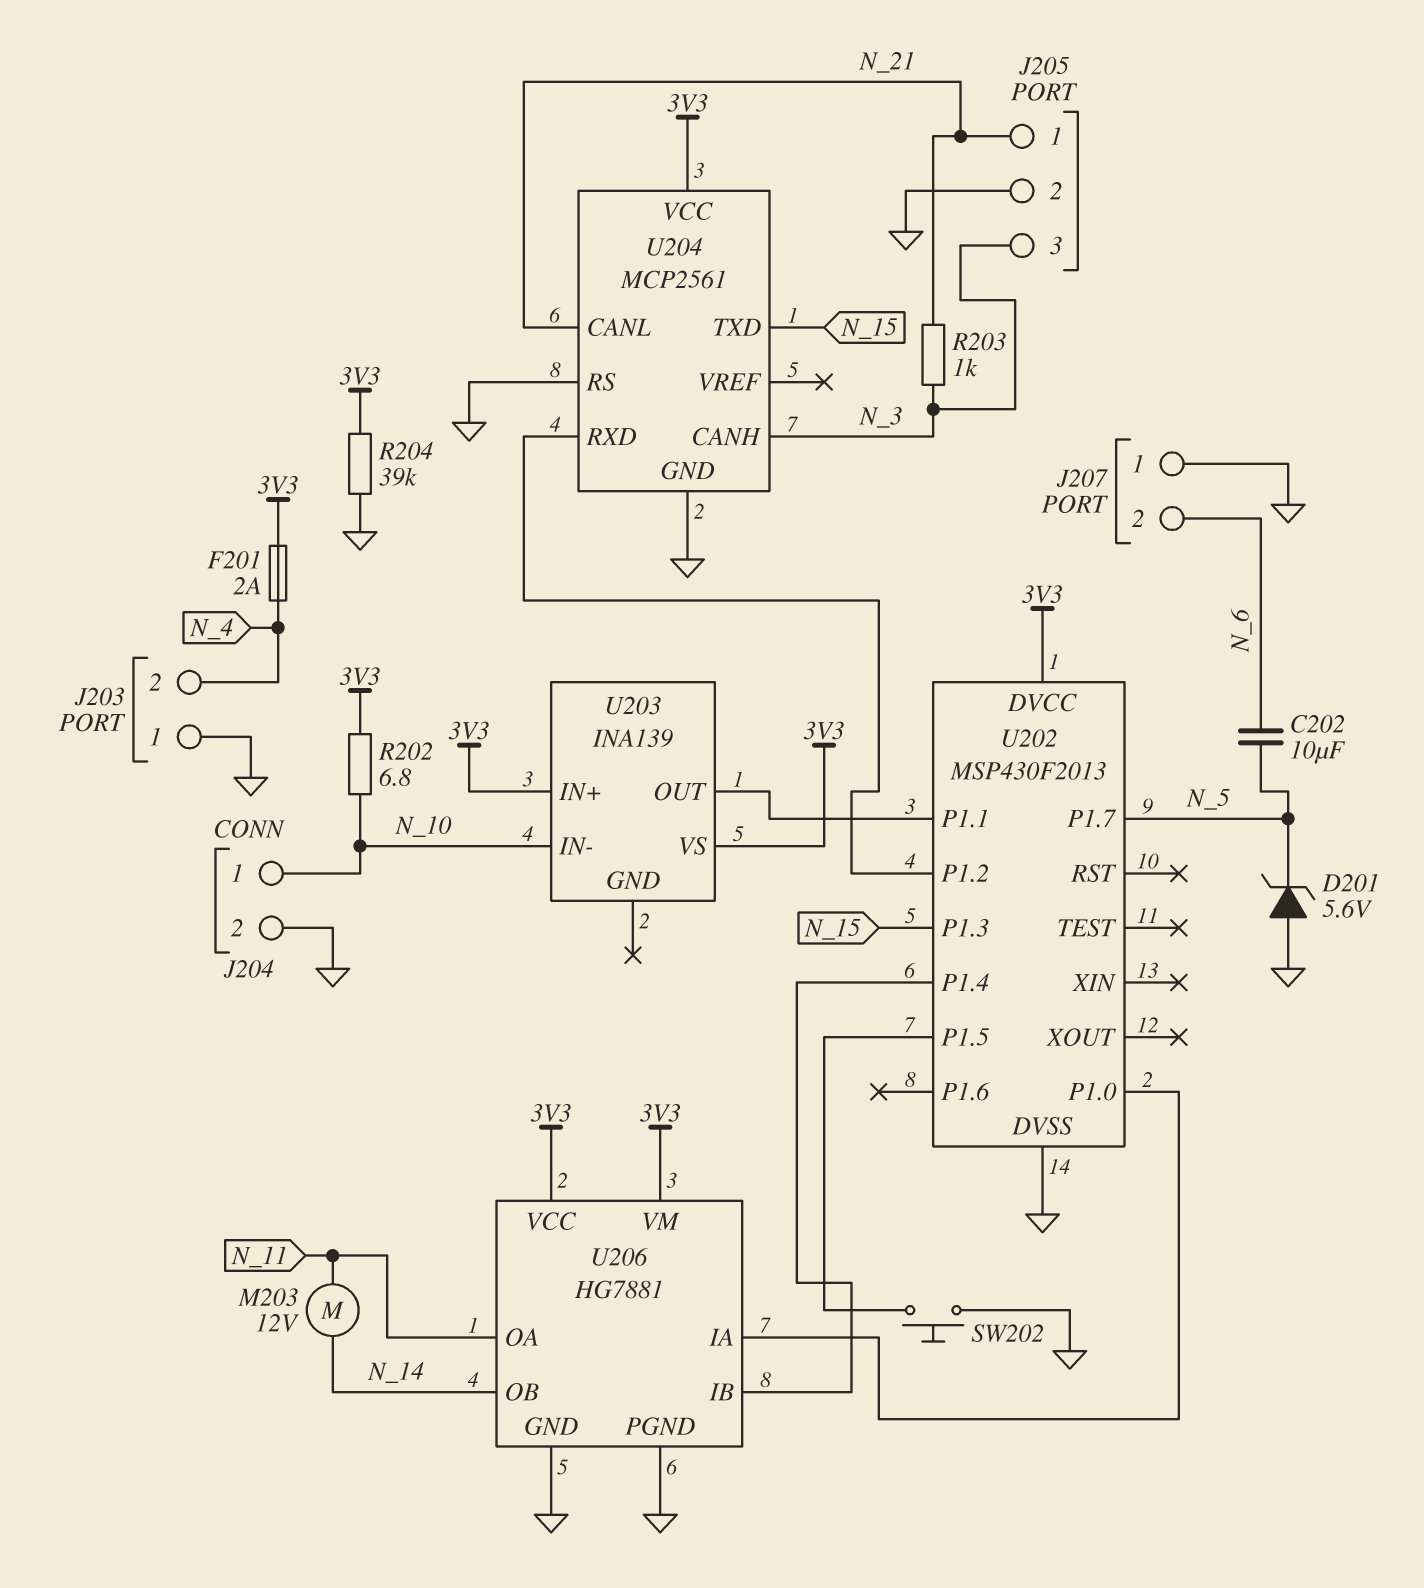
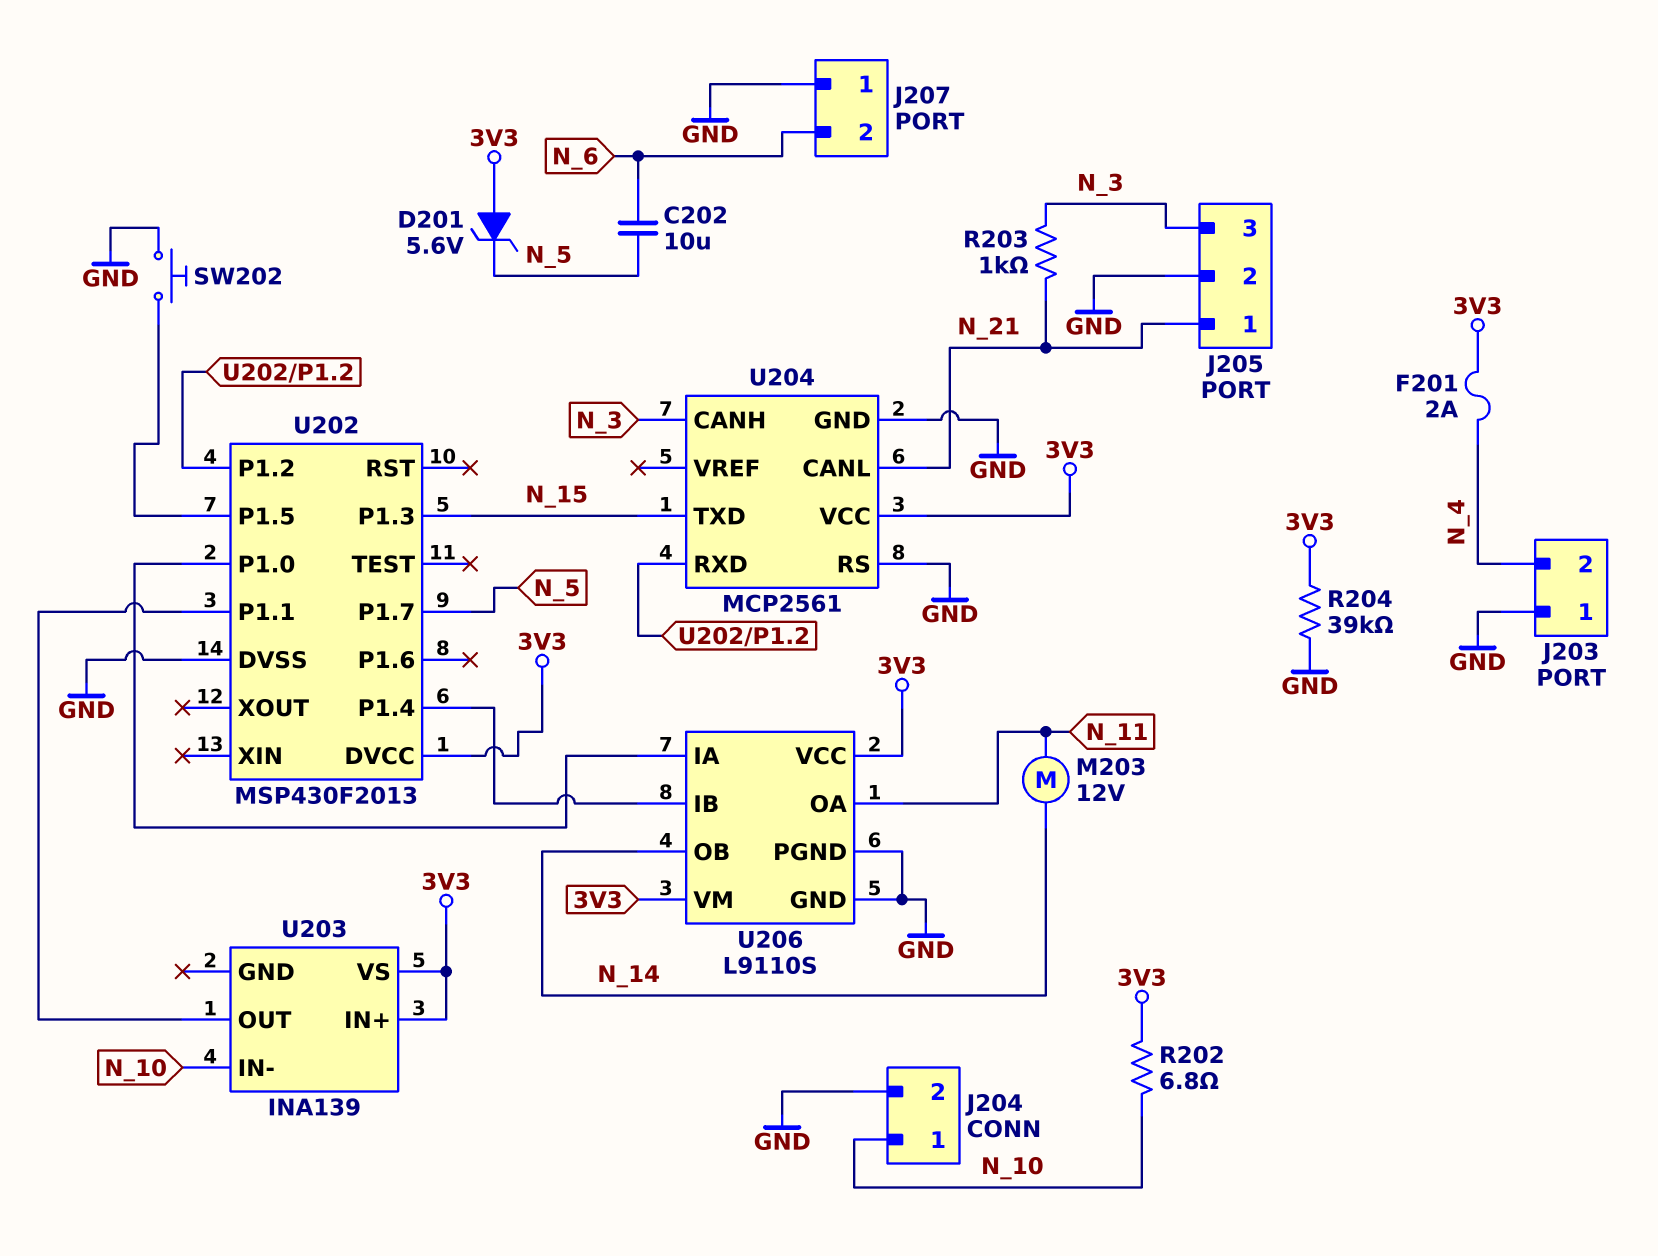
D201: zener 5.6V (A GND, K N_5) -> zener 5.6V (A 3V3, K N_5)
U206: HG7881 -> L9110S

